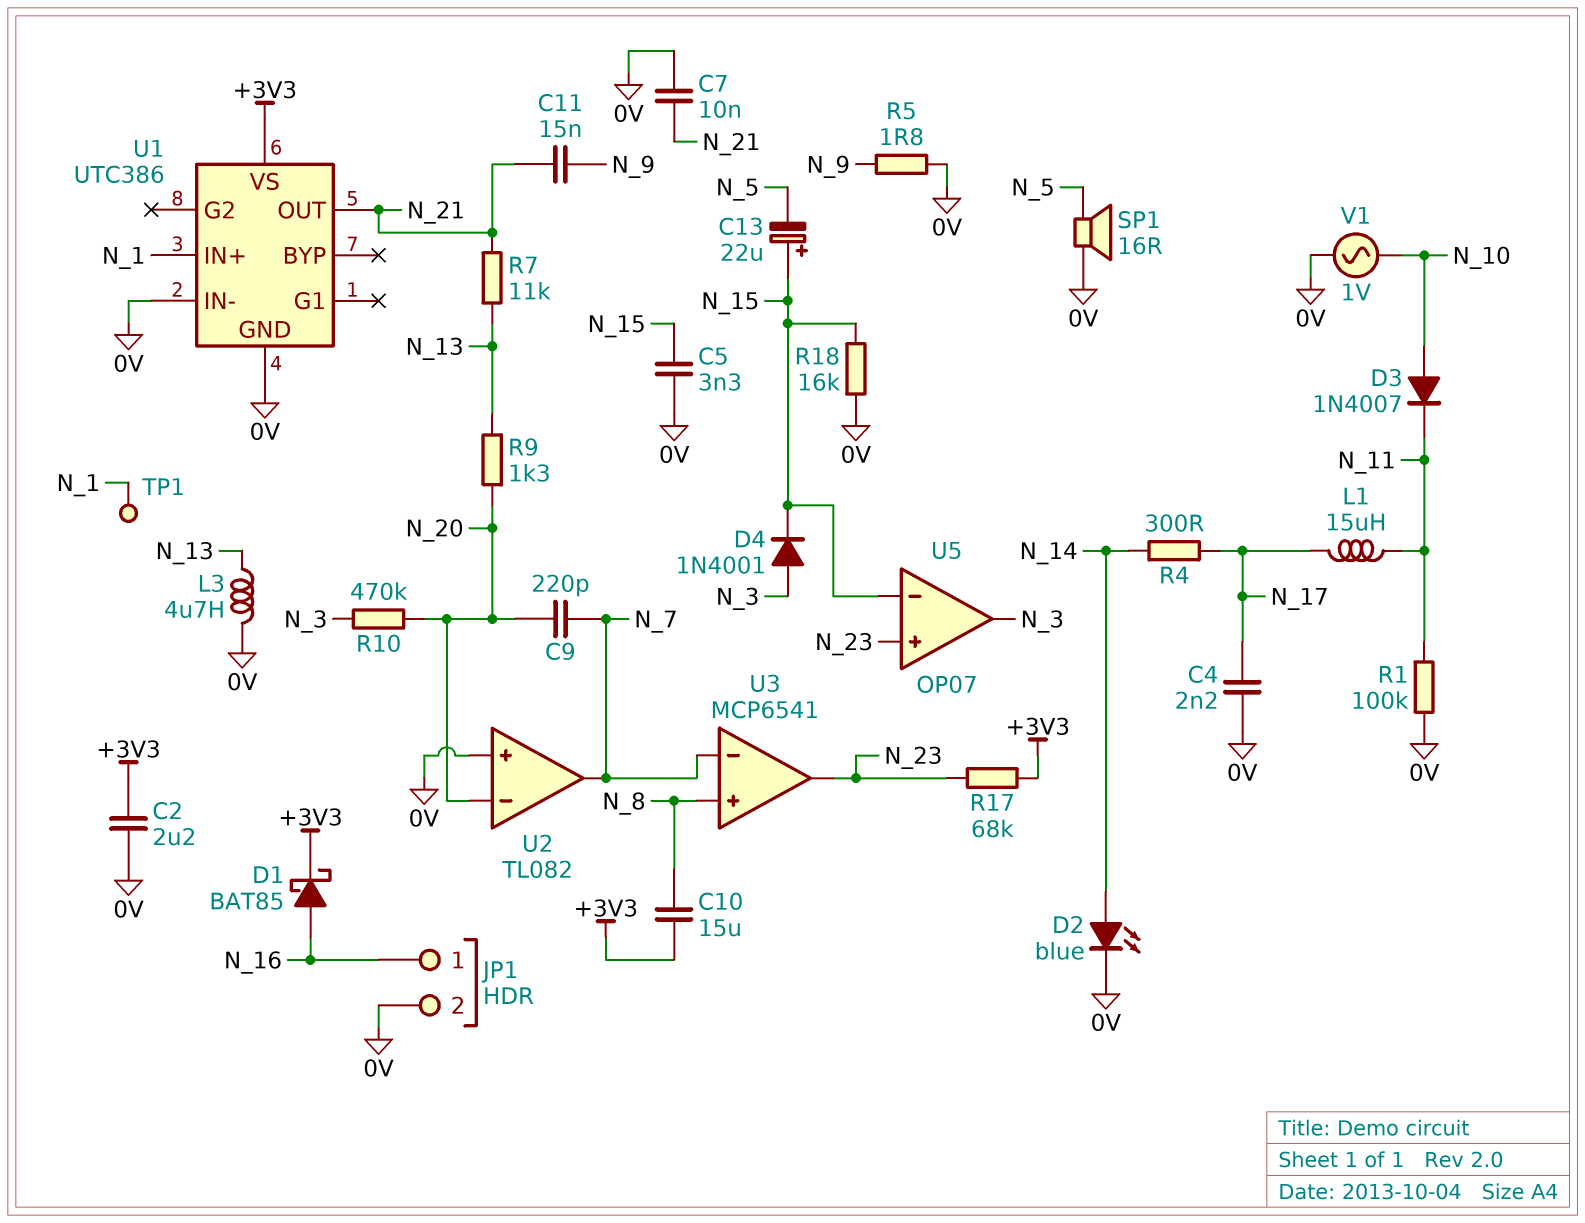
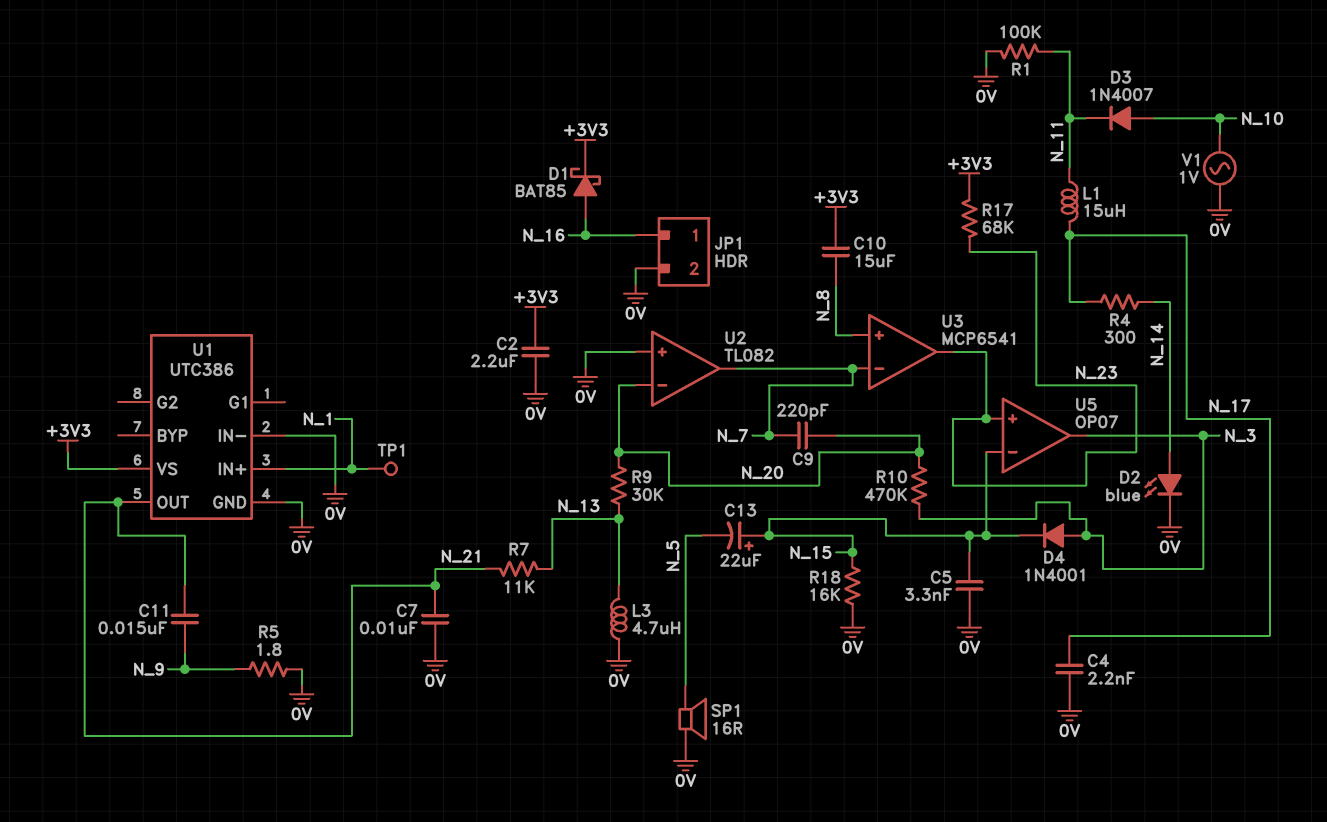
R9: 1.3k (N_13, N_20) -> 30k (N_13, N_20)

